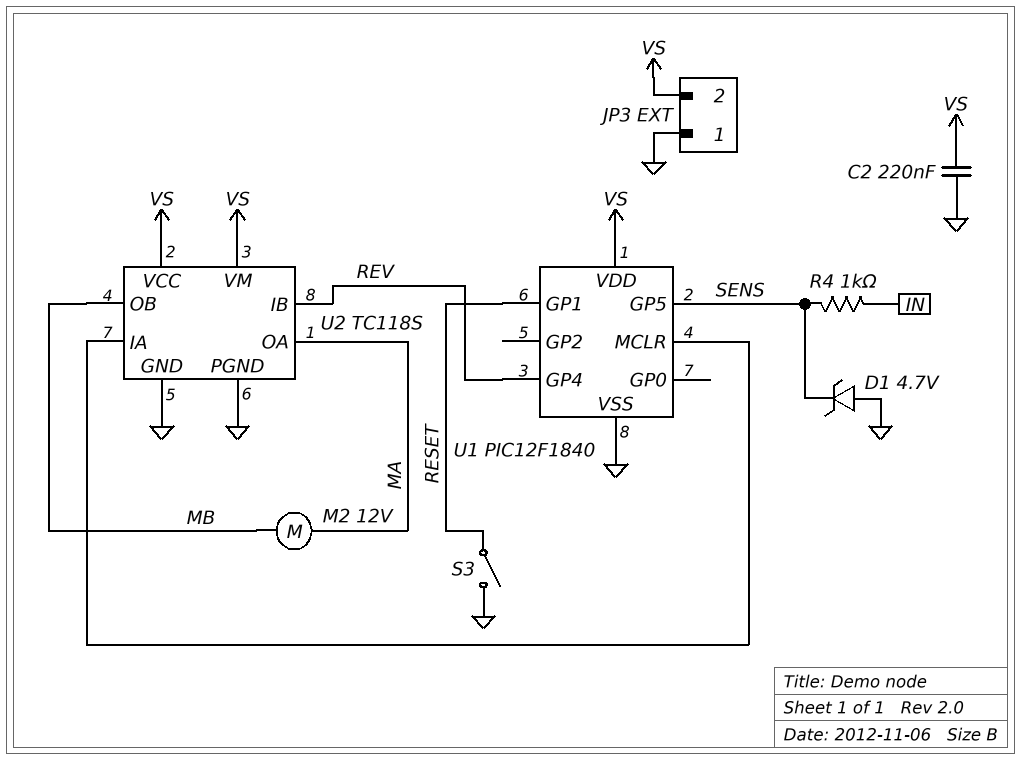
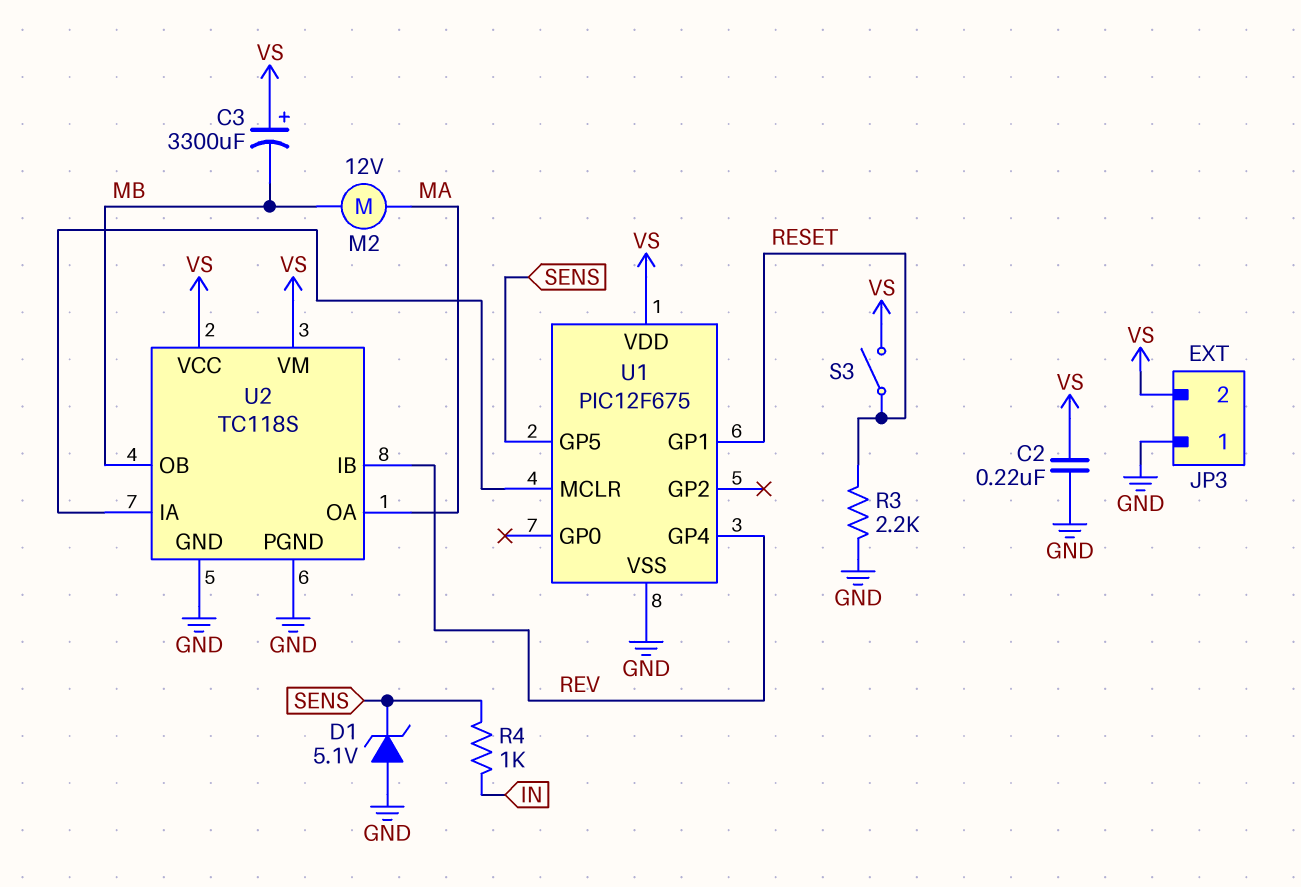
C3: none -> 3300uF (plus VS, minus MB)
D1: zener 4.7V (A GND, K SENS) -> zener 5.1V (A GND, K SENS)
R3: none -> 2.2k (GND, RESET)
S3: switch (GND, RESET) -> switch (RESET, VS)
U1: PIC12F1840 -> PIC12F675

